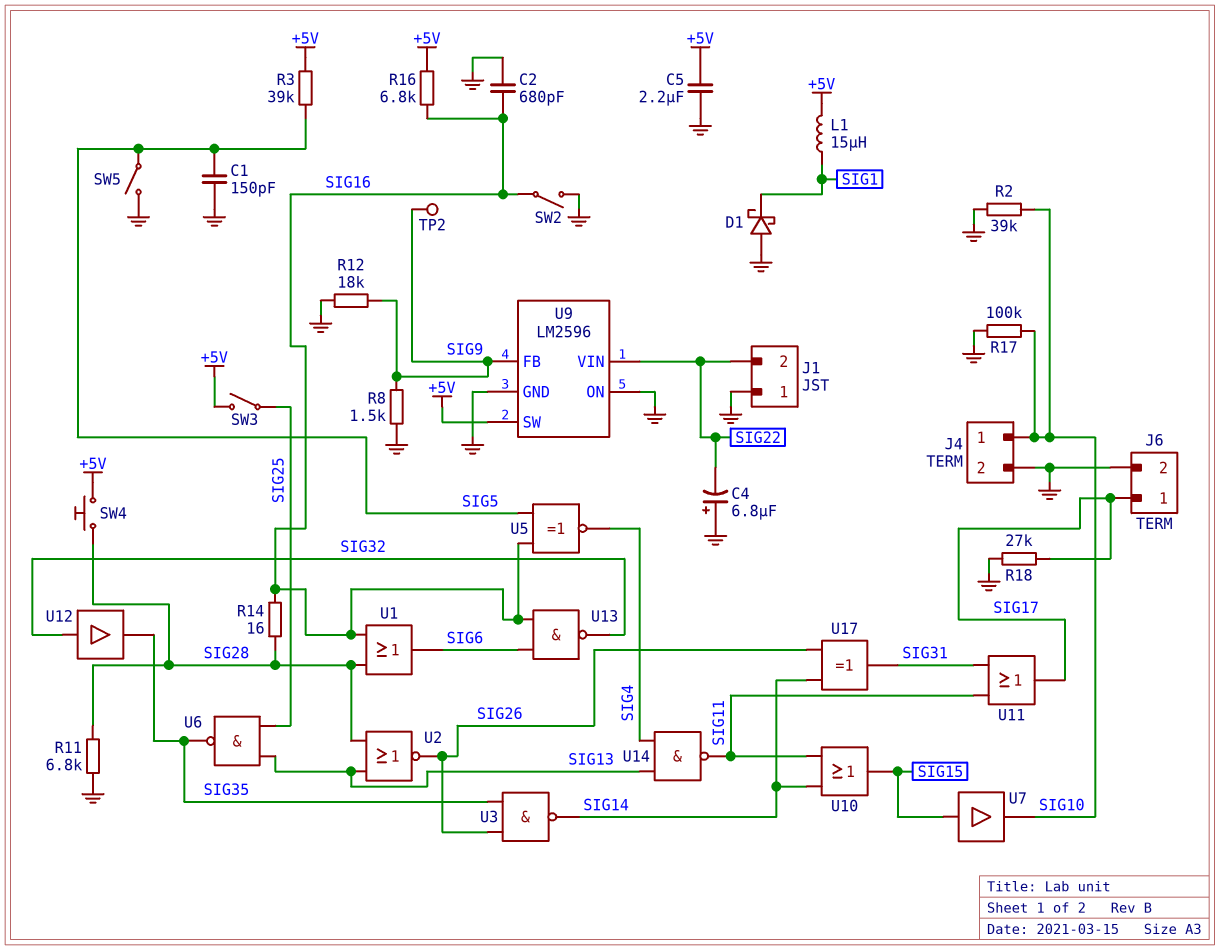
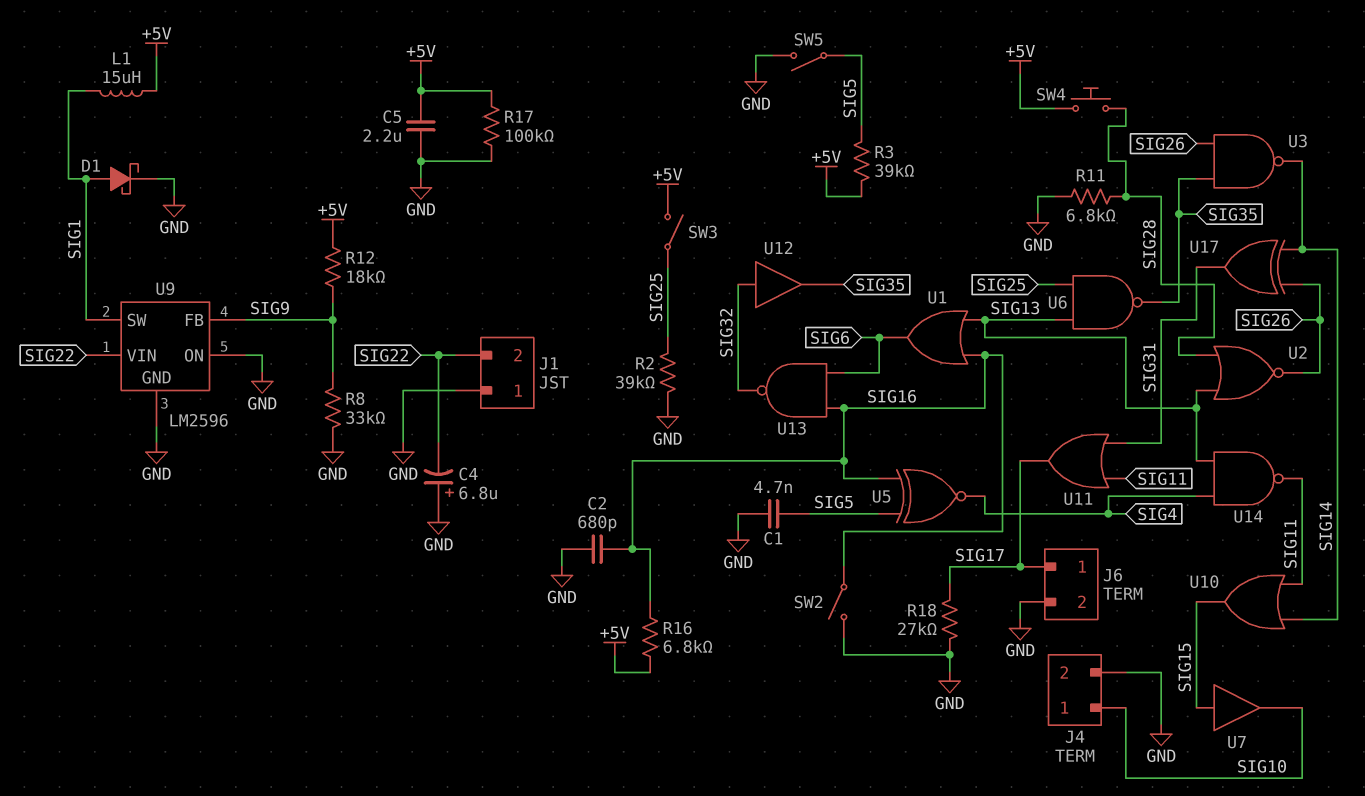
C1: 150pF (GND, SIG5) -> 4.7nF (GND, SIG5)
D1: schottky (A GND, K SIG1) -> schottky (A SIG1, K GND)
R2: 39k (GND, SIG10) -> 39k (GND, SIG25)
R8: 1.5k (GND, SIG9) -> 33k (GND, SIG9)
R12: 18k (GND, SIG9) -> 18k (+5V, SIG9)
R14: 16 (SIG16, SIG28) -> none
R17: 100k (GND, SIG10) -> 100k (+5V, GND)
TP2: test point (SIG9) -> none
U1: OR (in SIG16, in SIG28, out SIG6) -> OR (in SIG13, in SIG16, out SIG6)
U9 pin SW: +5V -> SIG1

